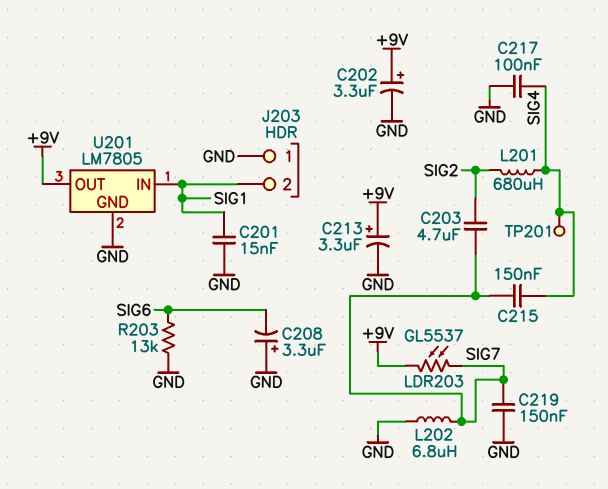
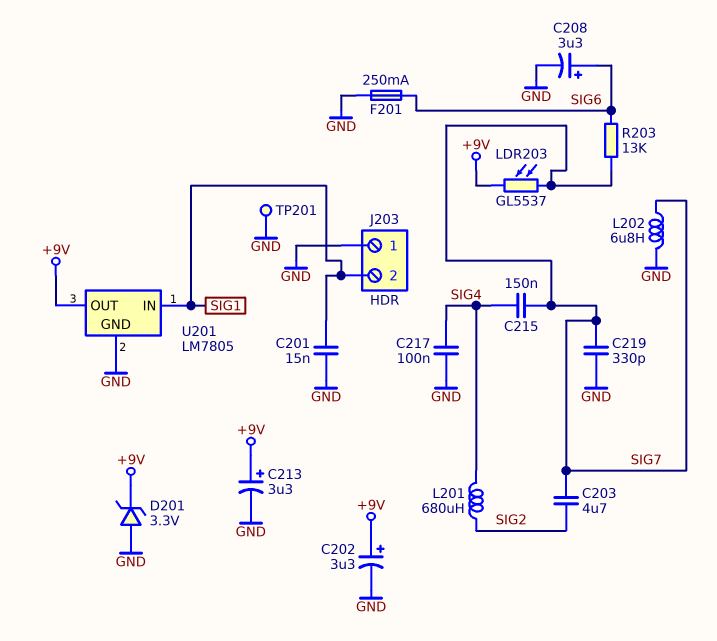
C208: 3.3uF (plus GND, minus SIG6) -> 3.3uF (plus SIG6, minus GND)
C219: 150nF (GND, SIG7) -> 330pF (GND, SIG7)
D201: none -> zener 3.3V (A GND, K +9V)
F201: none -> 250mA (GND, SIG6)
R203: 13k (GND, SIG6) -> 13k (SIG6, SIG7)
TP201: test point (SIG4) -> test point (GND)

